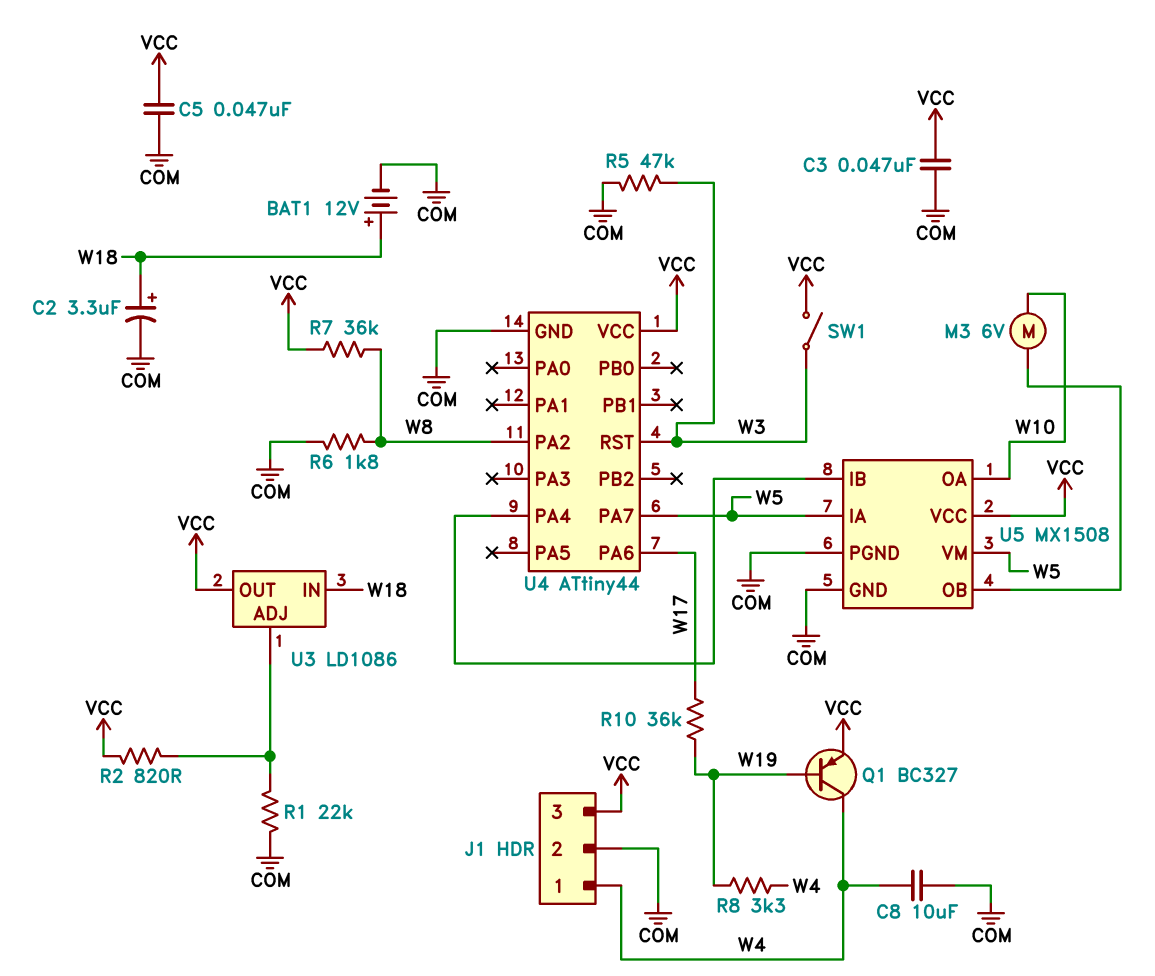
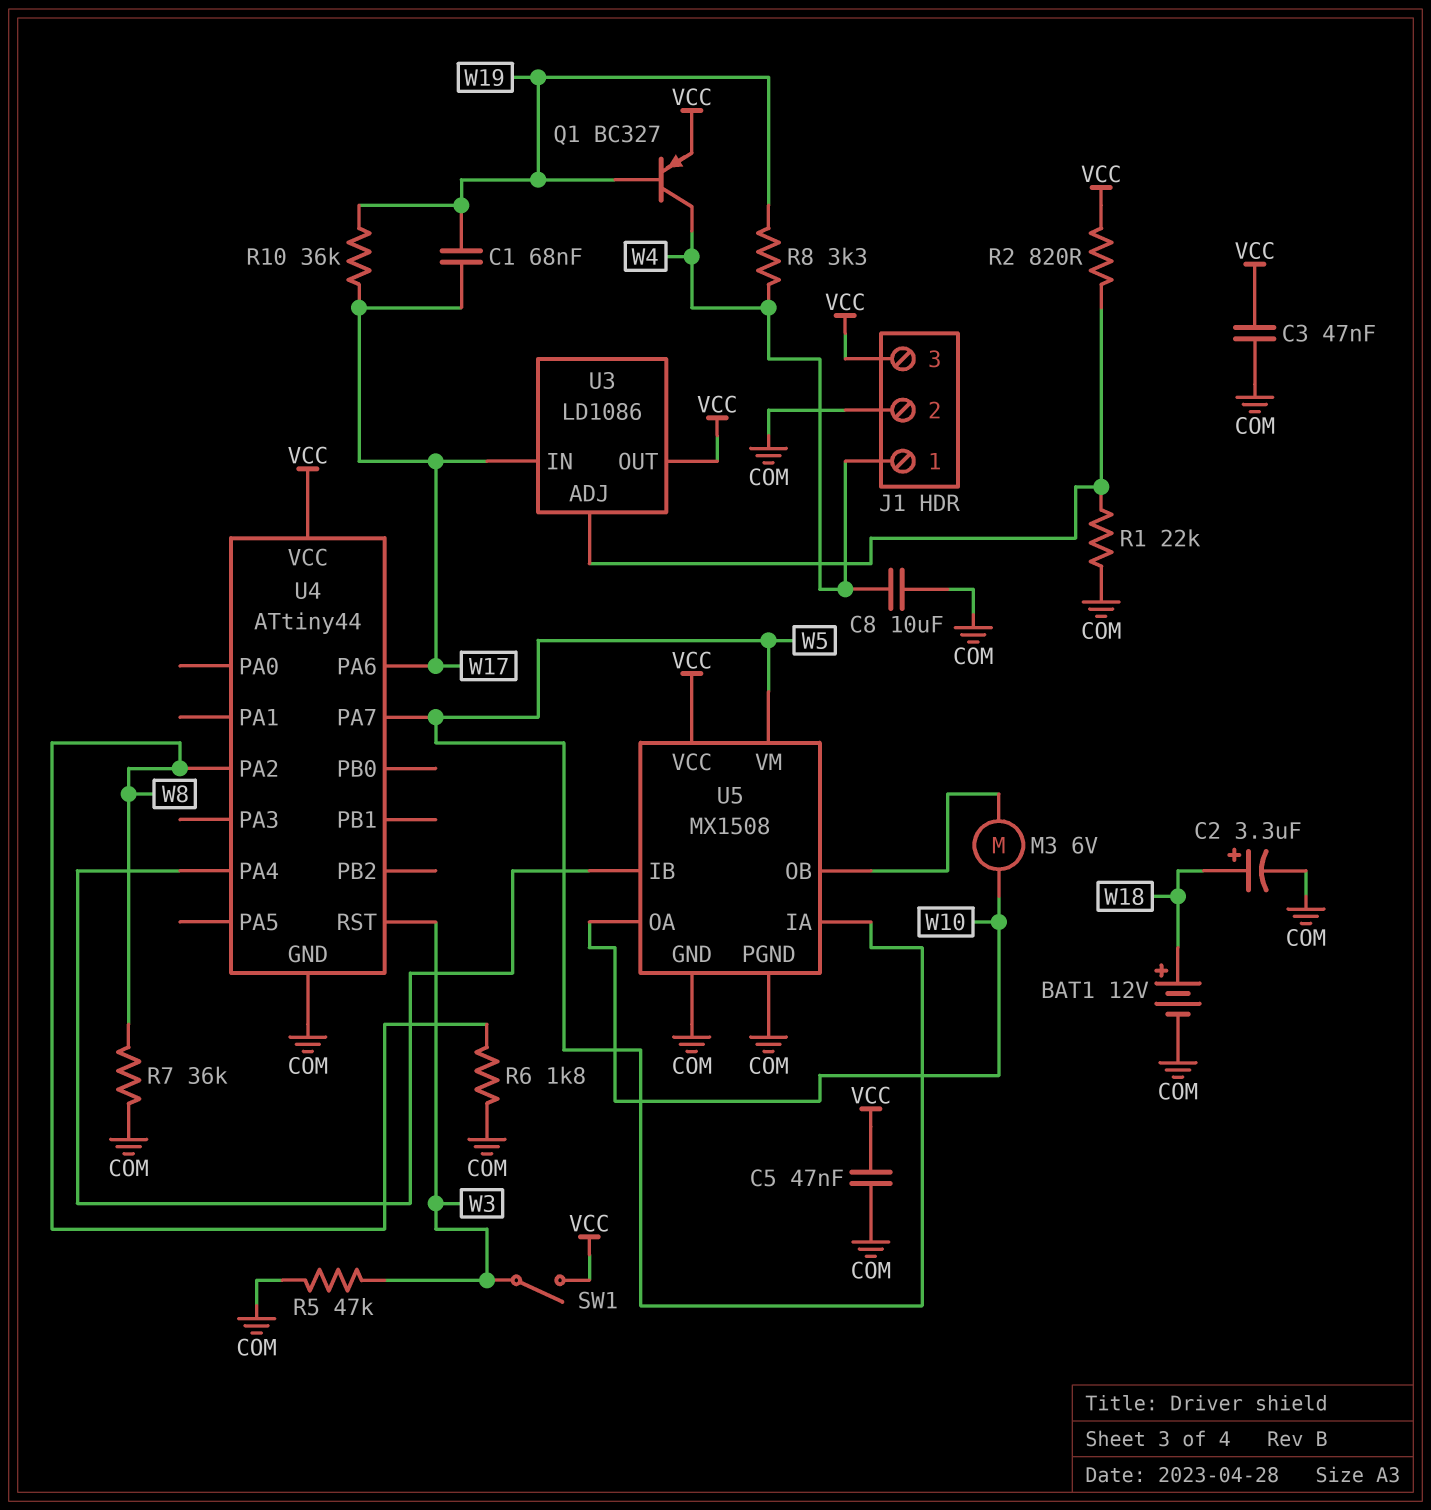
C1: none -> 68nF (W17, W19)
R7: 36k (VCC, W8) -> 36k (COM, W8)
U3 pin IN: W18 -> W17

